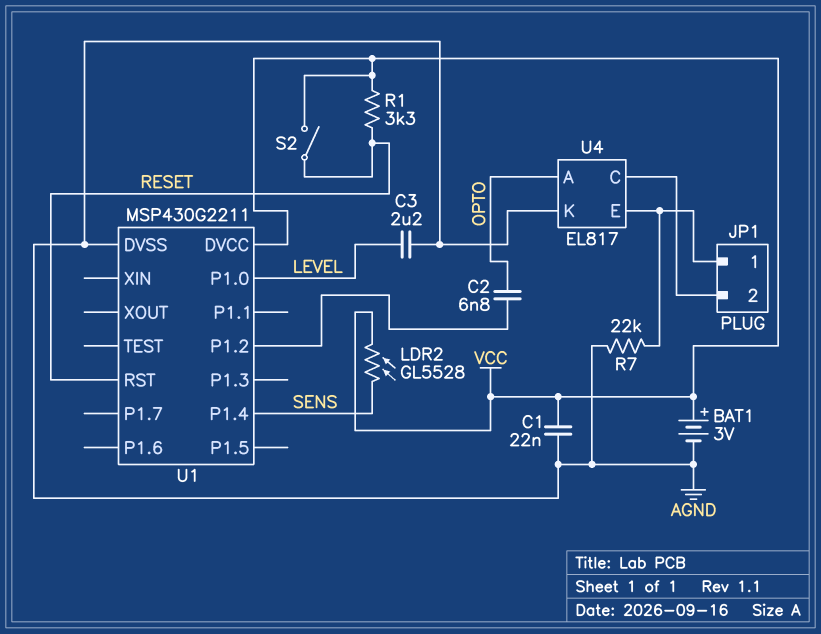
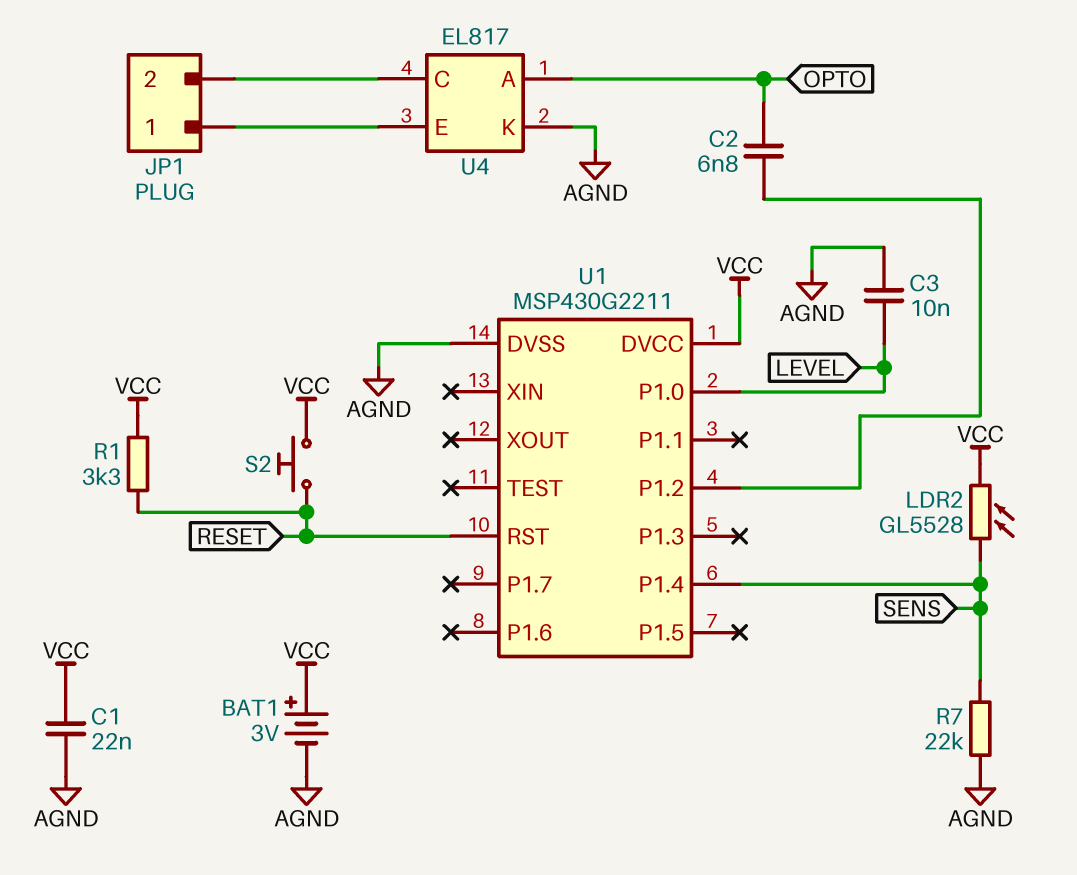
C3: 2.2uF (AGND, LEVEL) -> 10nF (AGND, LEVEL)
R7: 22k (AGND, JP1/1) -> 22k (AGND, SENS)
S2: switch (RESET, VCC) -> button (RESET, VCC)

